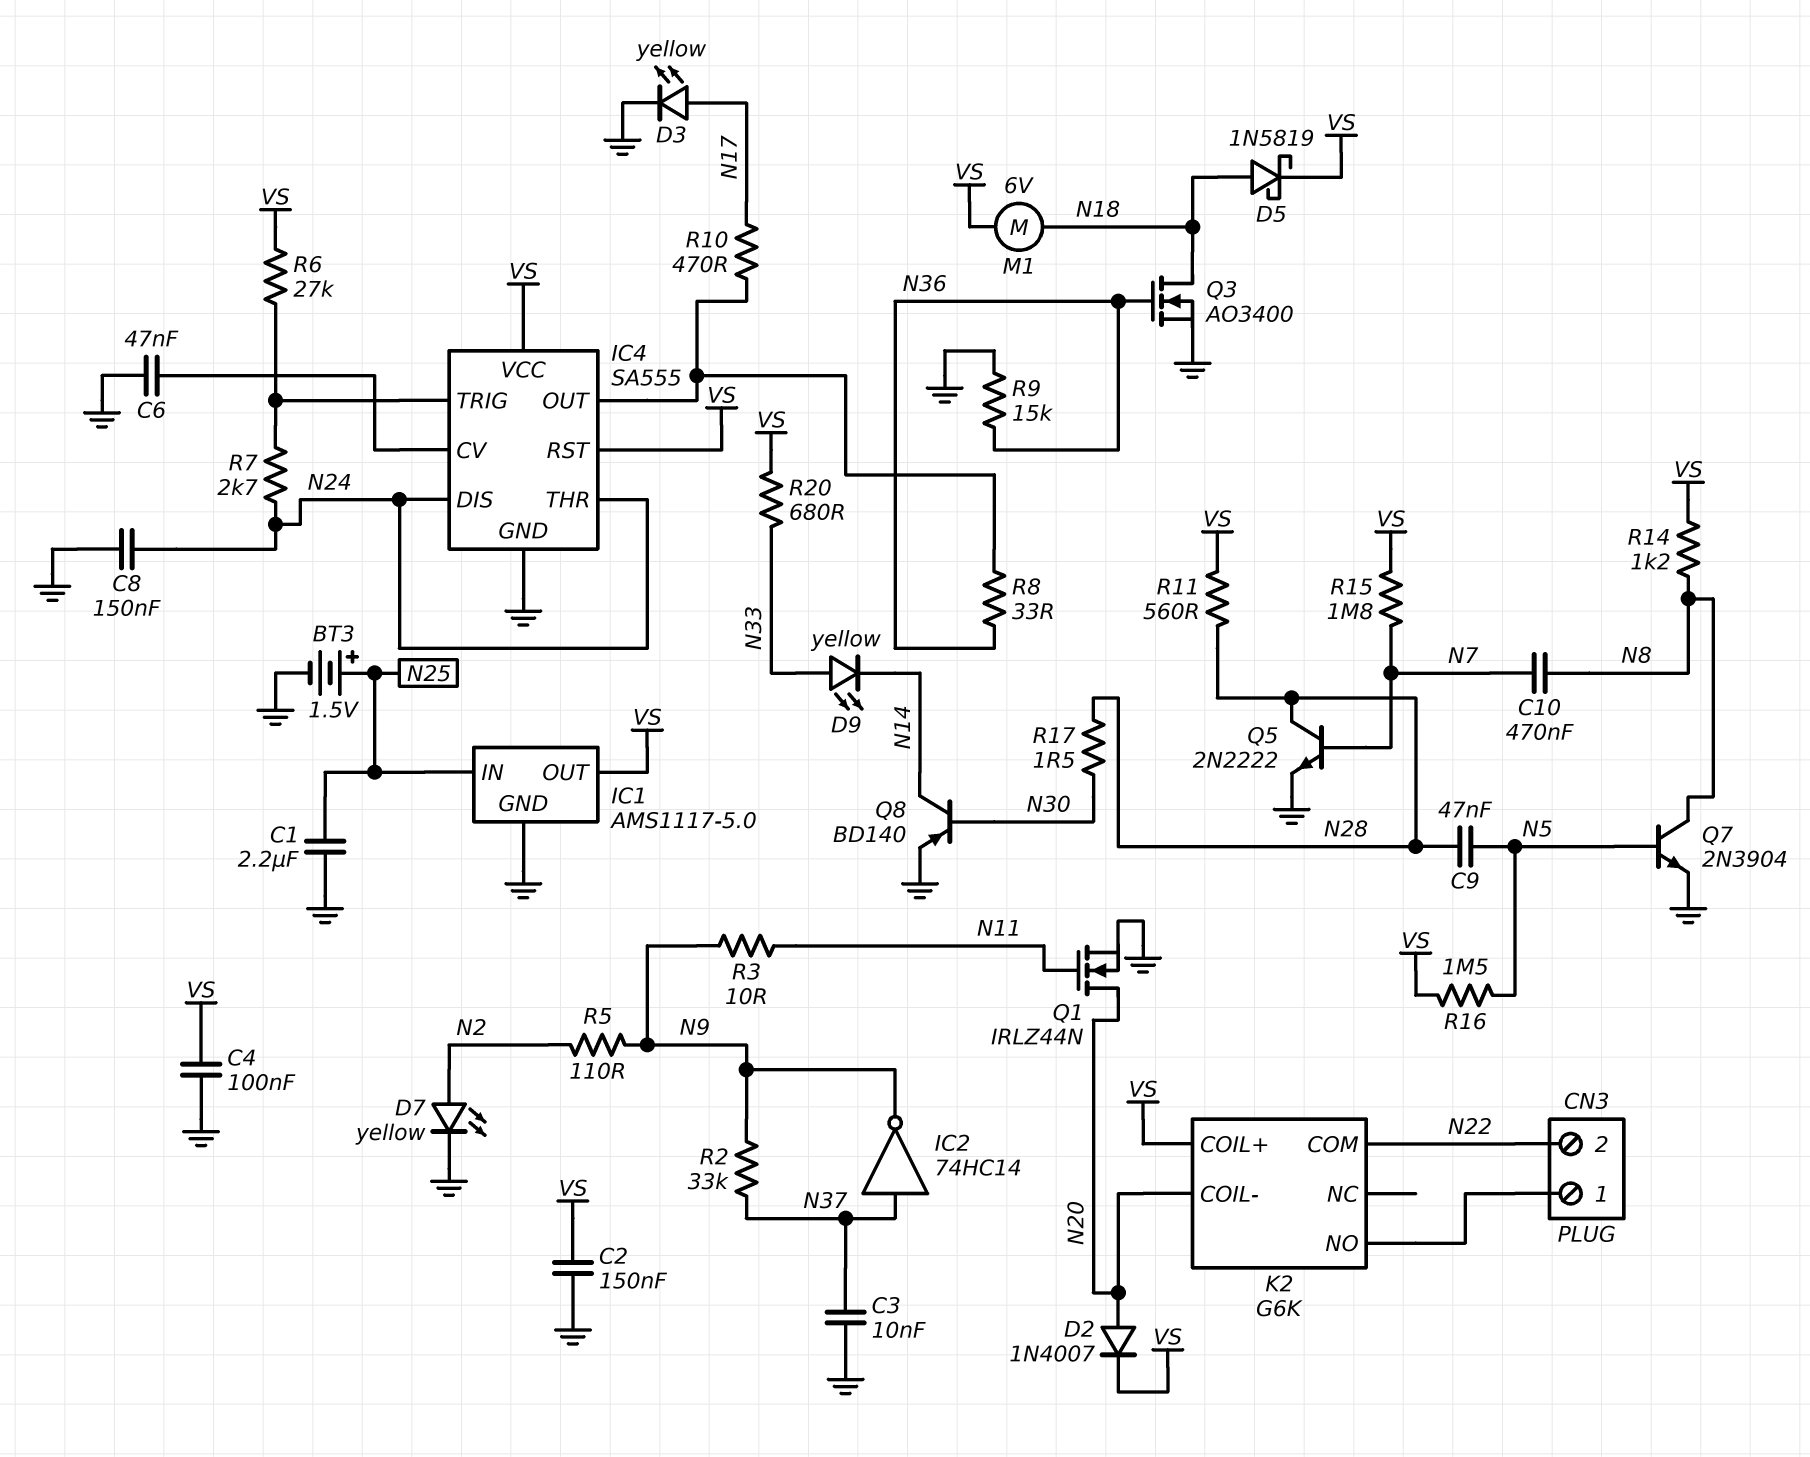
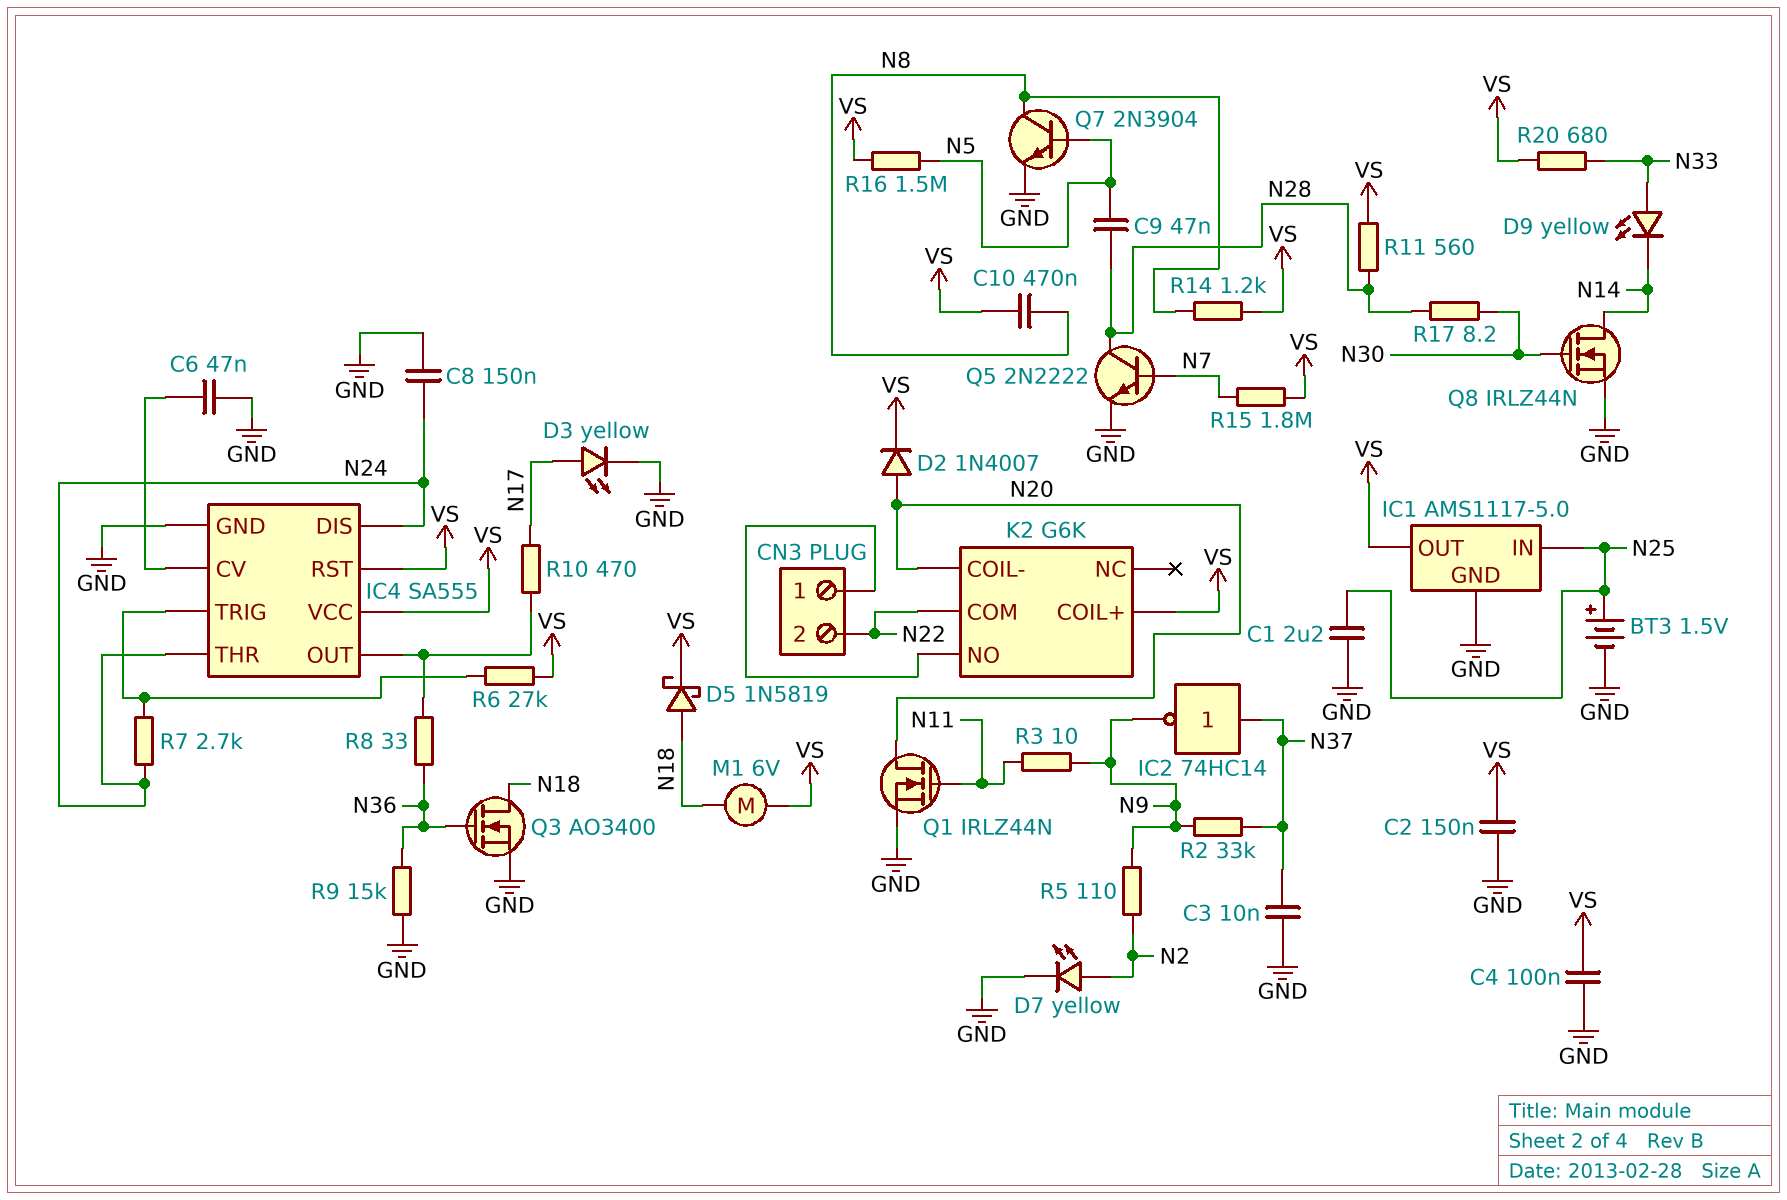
C10: 470nF (N7, N8) -> 470nF (N8, VS)
Q8: PNP BD140 (B N30, C N14, E GND) -> NMOS IRLZ44N (G N30, D N14, S GND)
R17: 1.5 (N28, N30) -> 8.2 (N28, N30)

